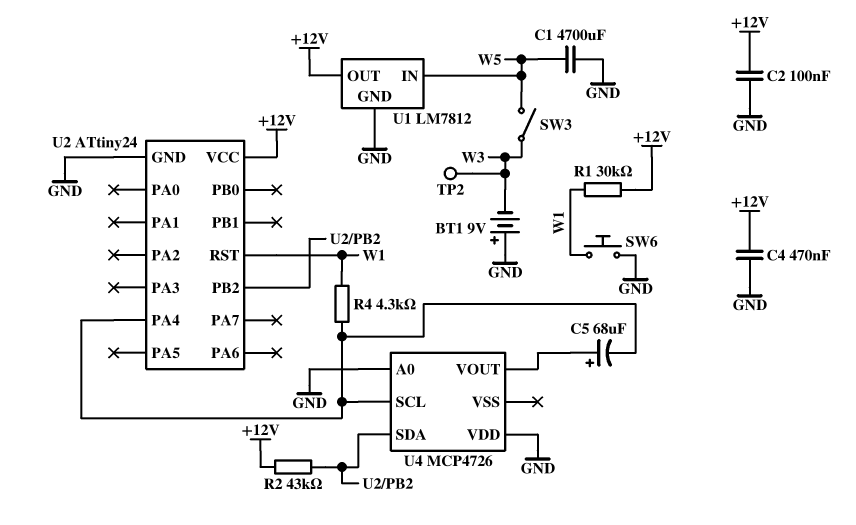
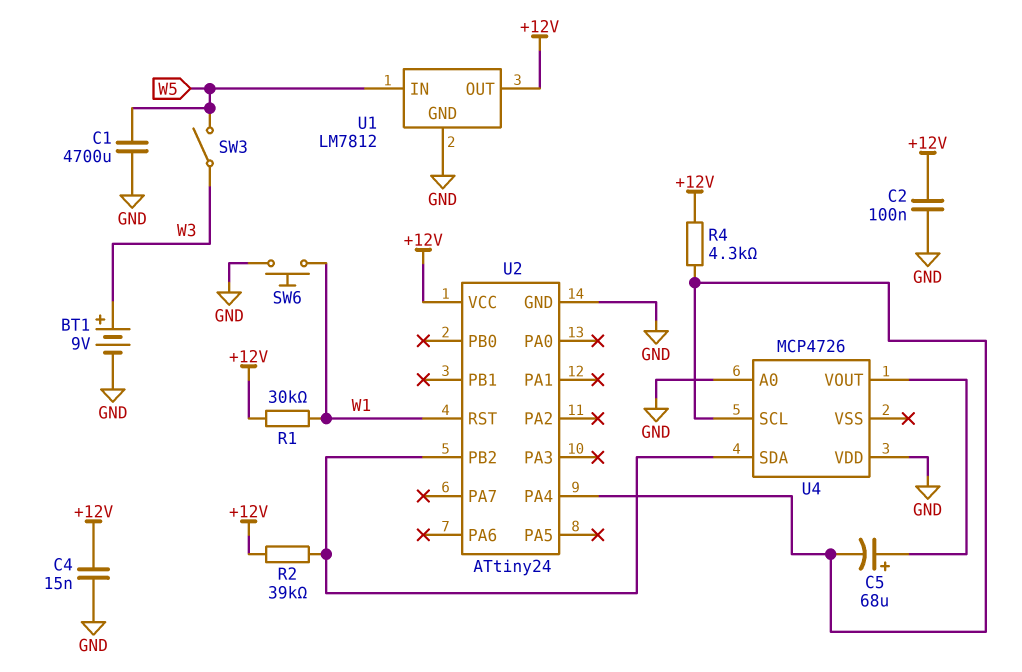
BT1: 9V (plus GND, minus W3) -> 9V (plus W3, minus GND)
C4: 470nF (+12V, GND) -> 15nF (+12V, GND)
R2: 43k (+12V, U2/PB2) -> 39k (+12V, U2/PB2)
R4: 4.3k (U2/PA4, W1) -> 4.3k (+12V, U2/PA4)
TP2: test point (W3) -> none

